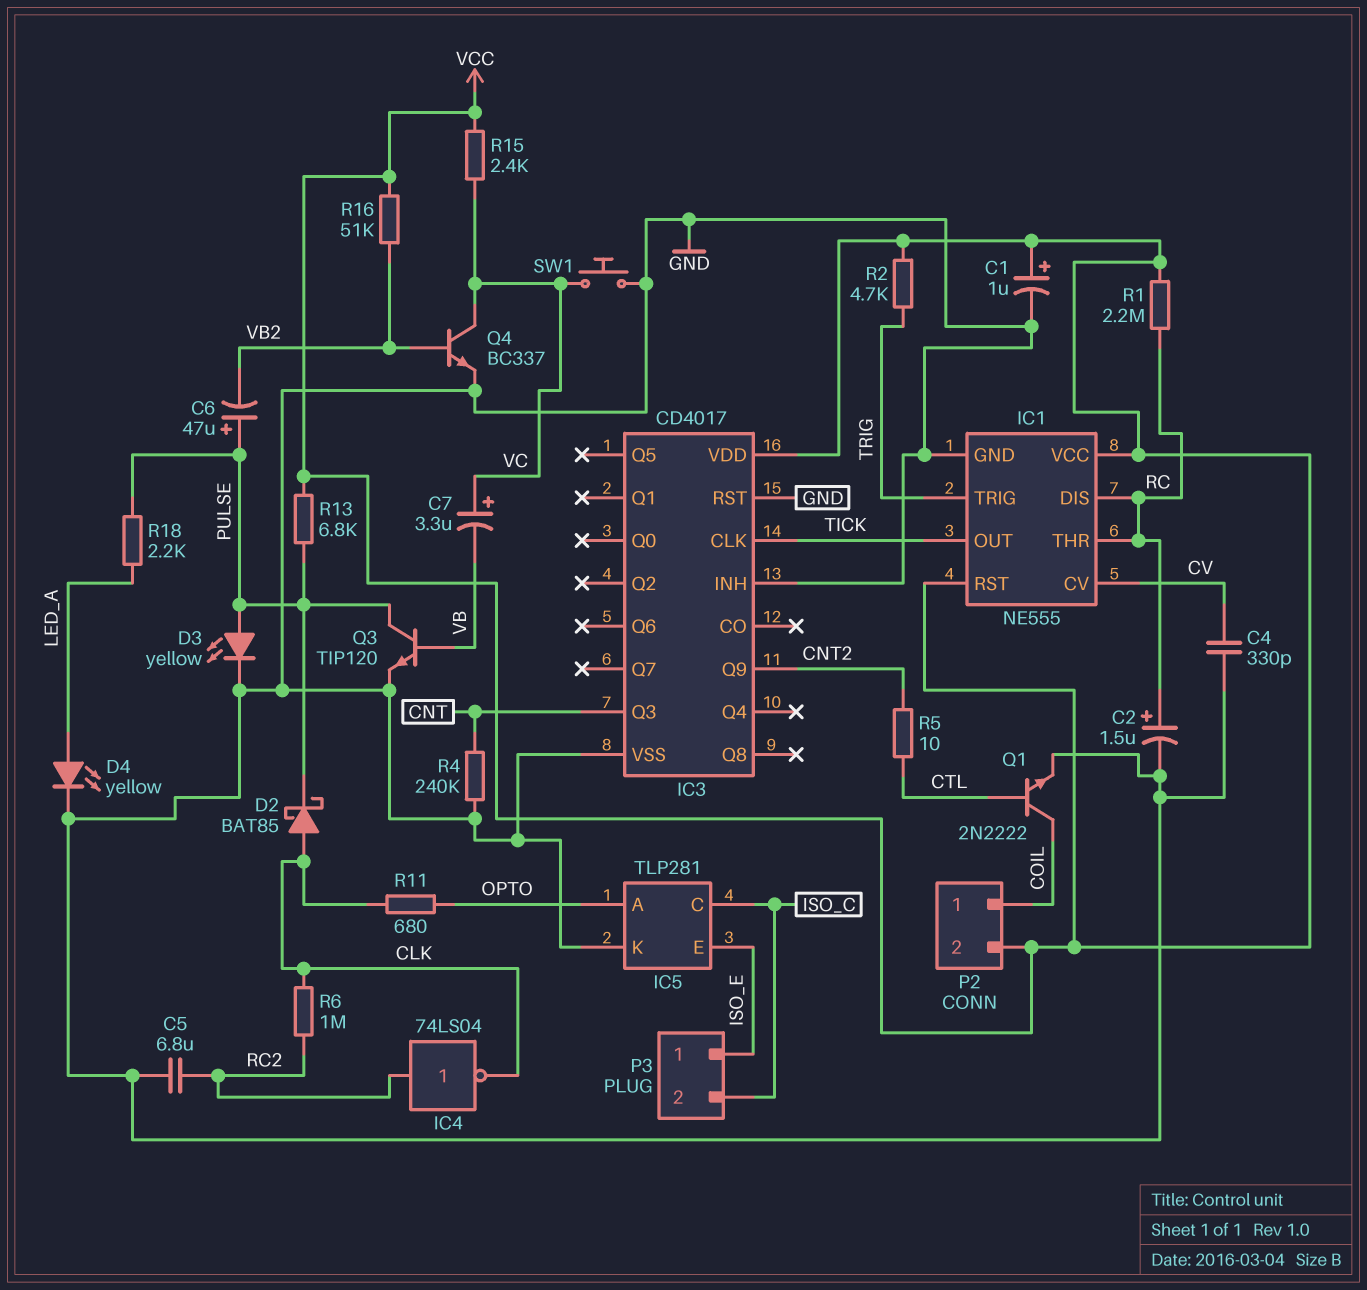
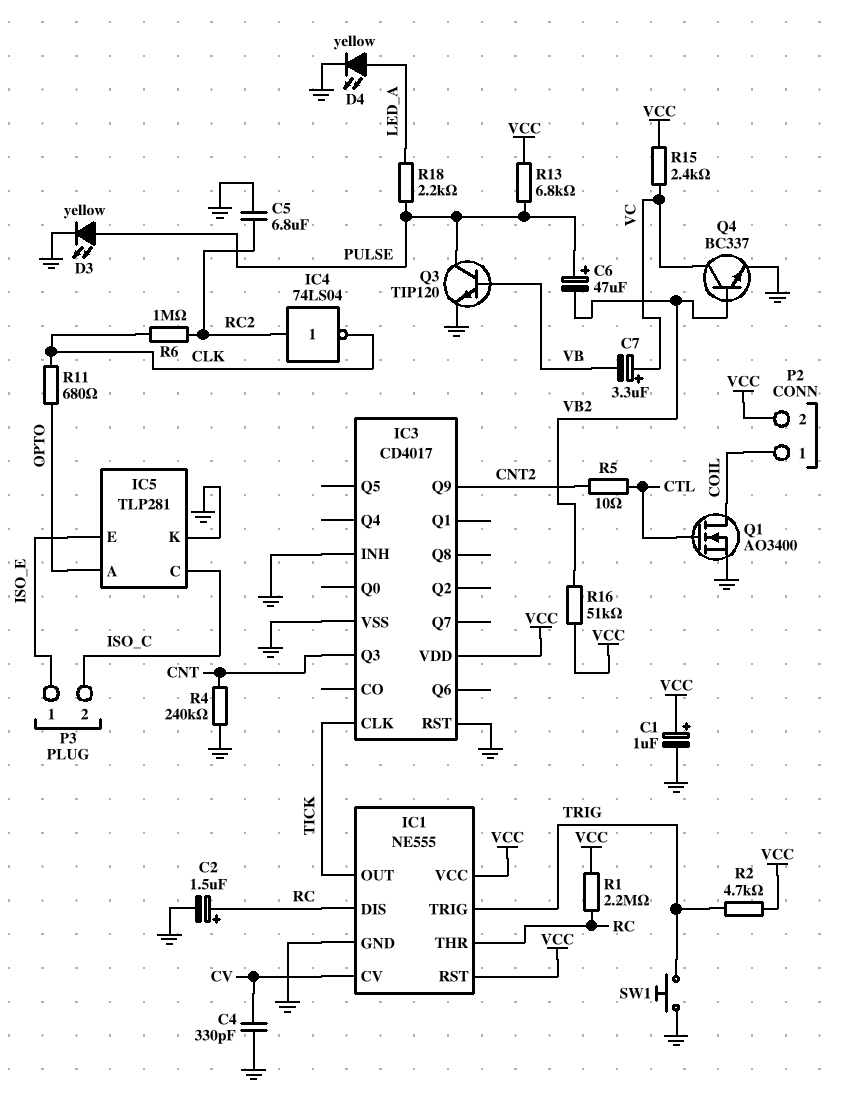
D2: schottky BAT85 (A CLK, K PULSE) -> none
Q1: NPN 2N2222 (B CTL, C COIL, E GND) -> NMOS AO3400 (G CTL, D COIL, S GND)
SW1: button (GND, VC) -> button (GND, TRIG)

